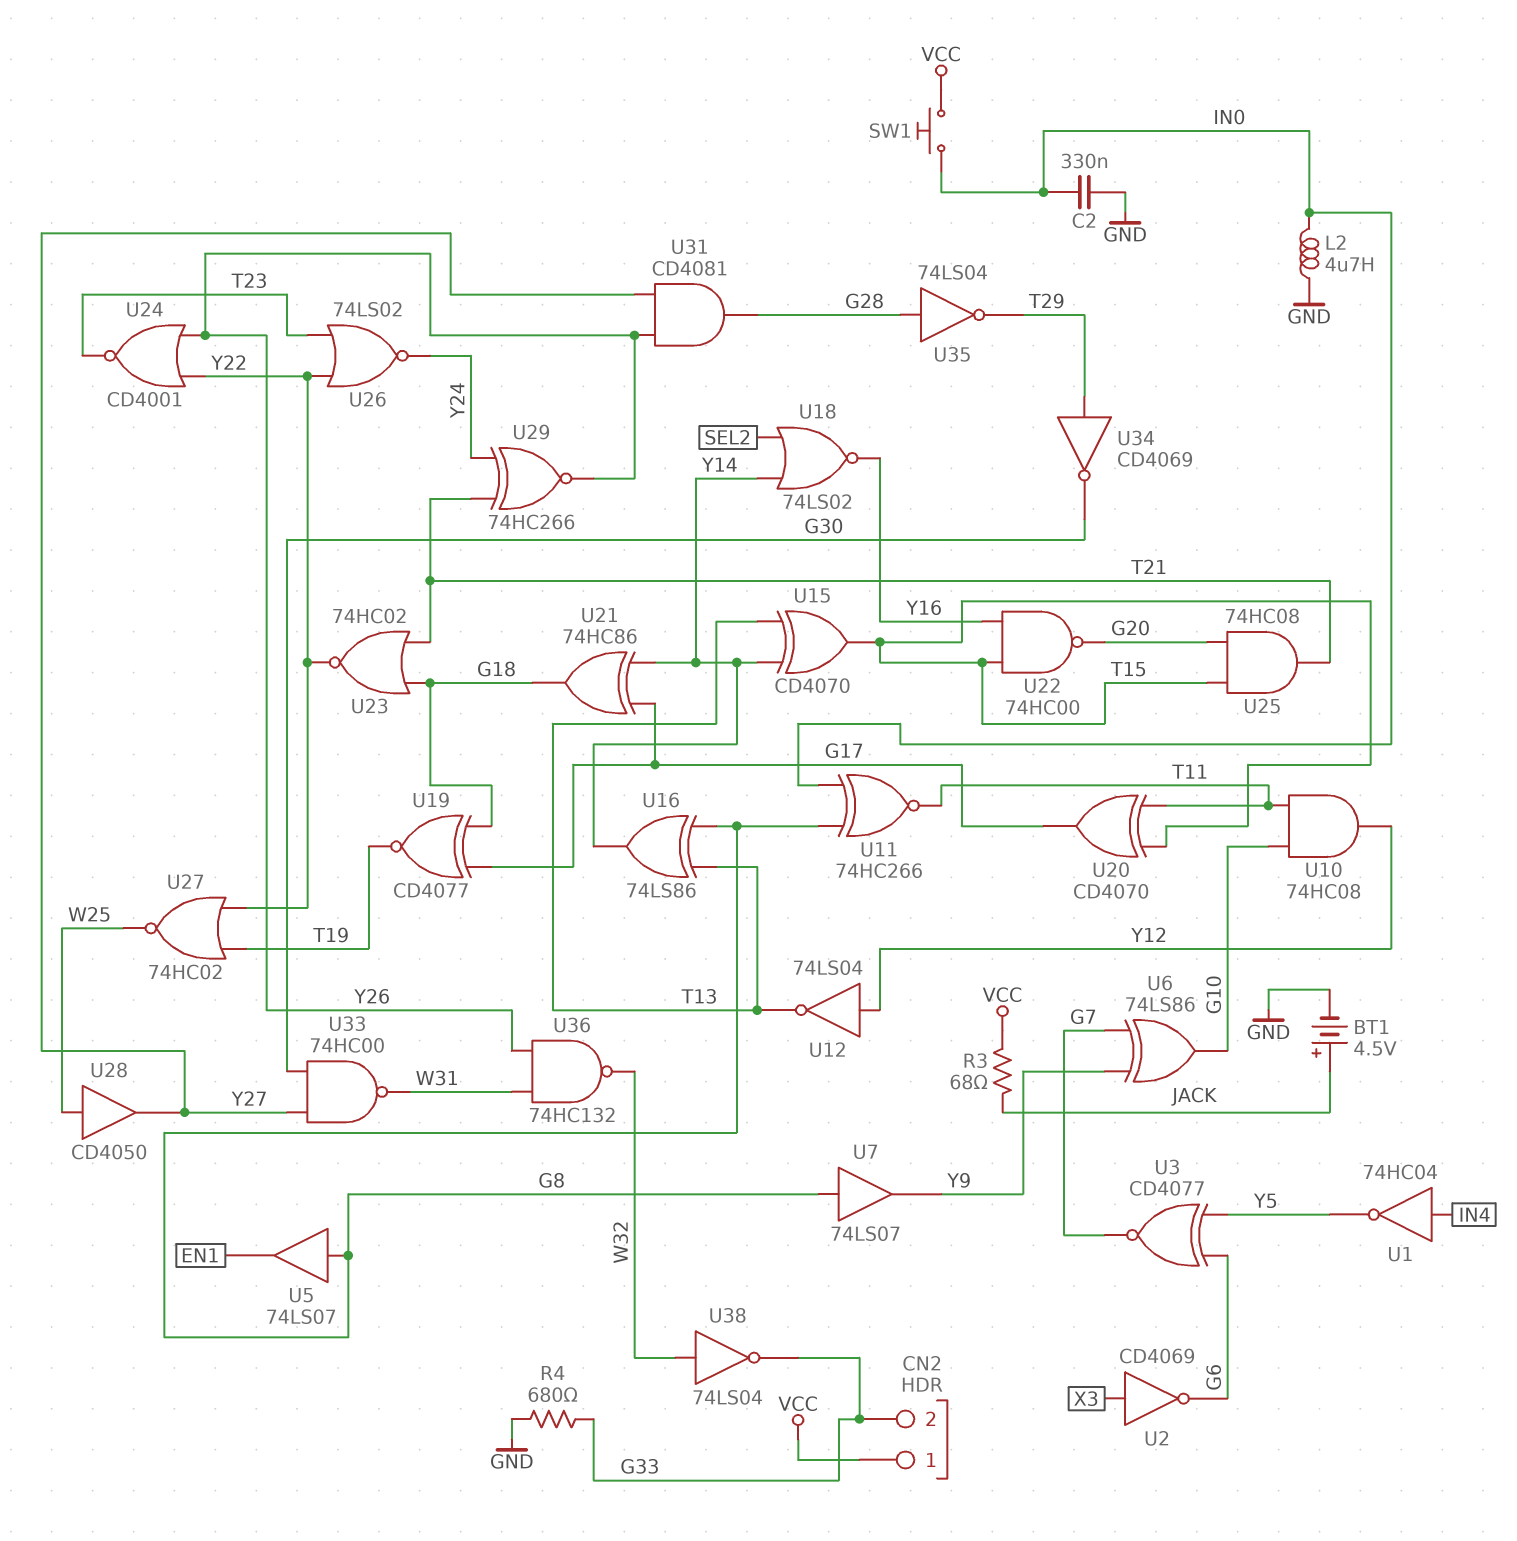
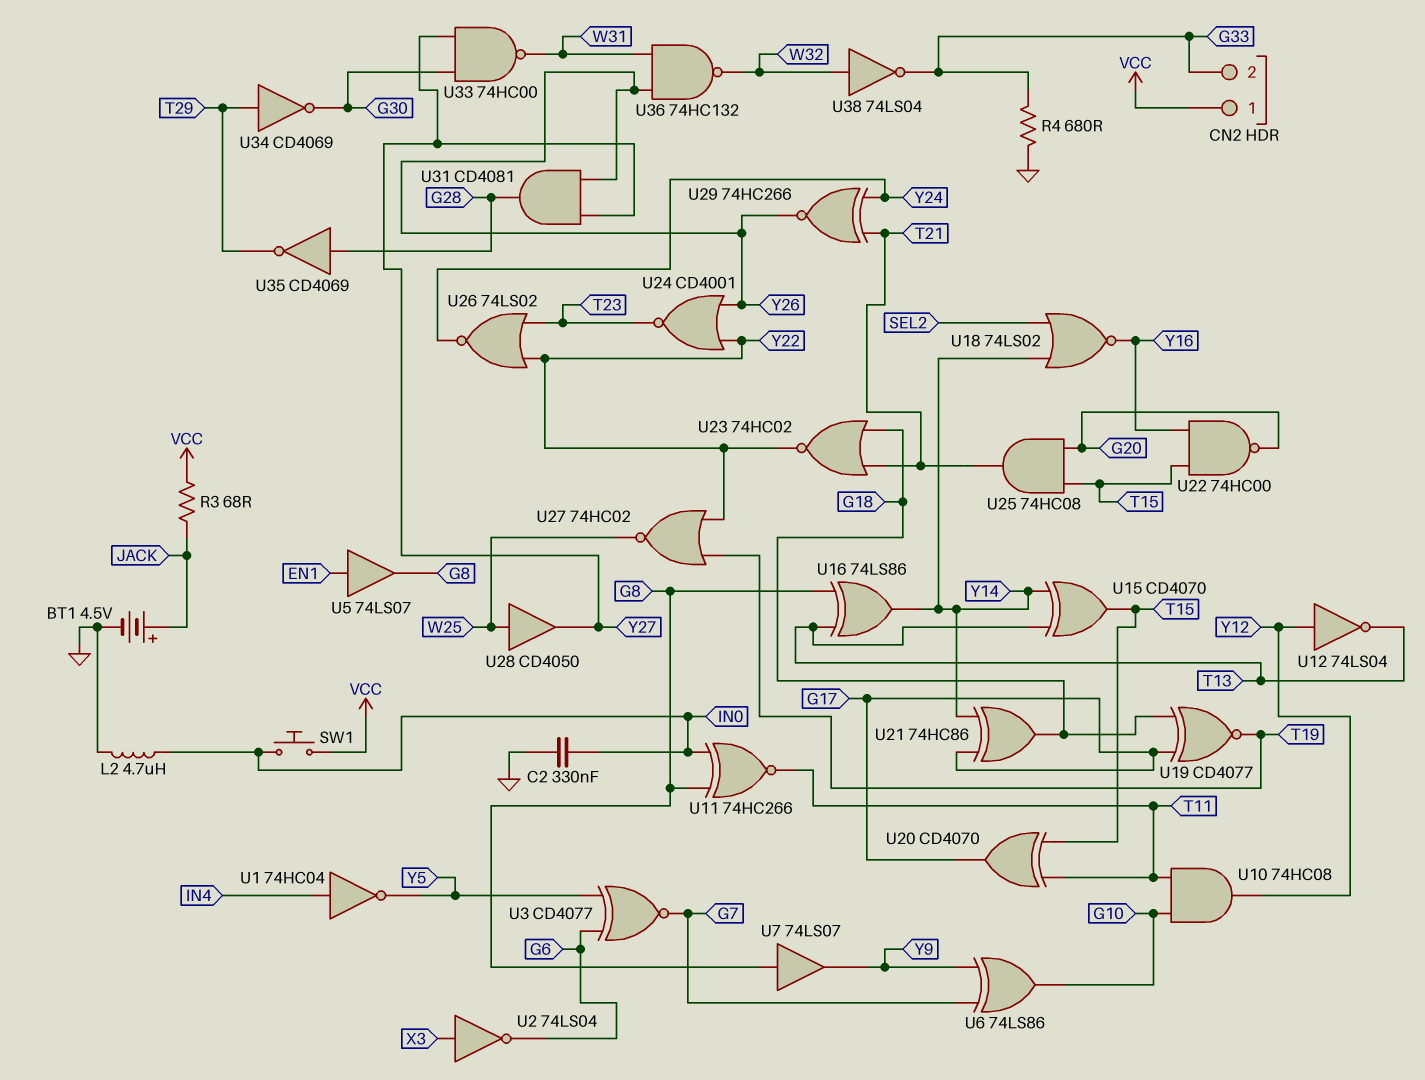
U2: NOT CD4069 (in X3, out G6) -> NOT 74LS04 (in X3, out G6)
U5: buffer 74LS07 (in G8, out EN1) -> buffer 74LS07 (in EN1, out G8)
U35: NOT 74LS04 (in G28, out T29) -> NOT CD4069 (in G28, out T29)

